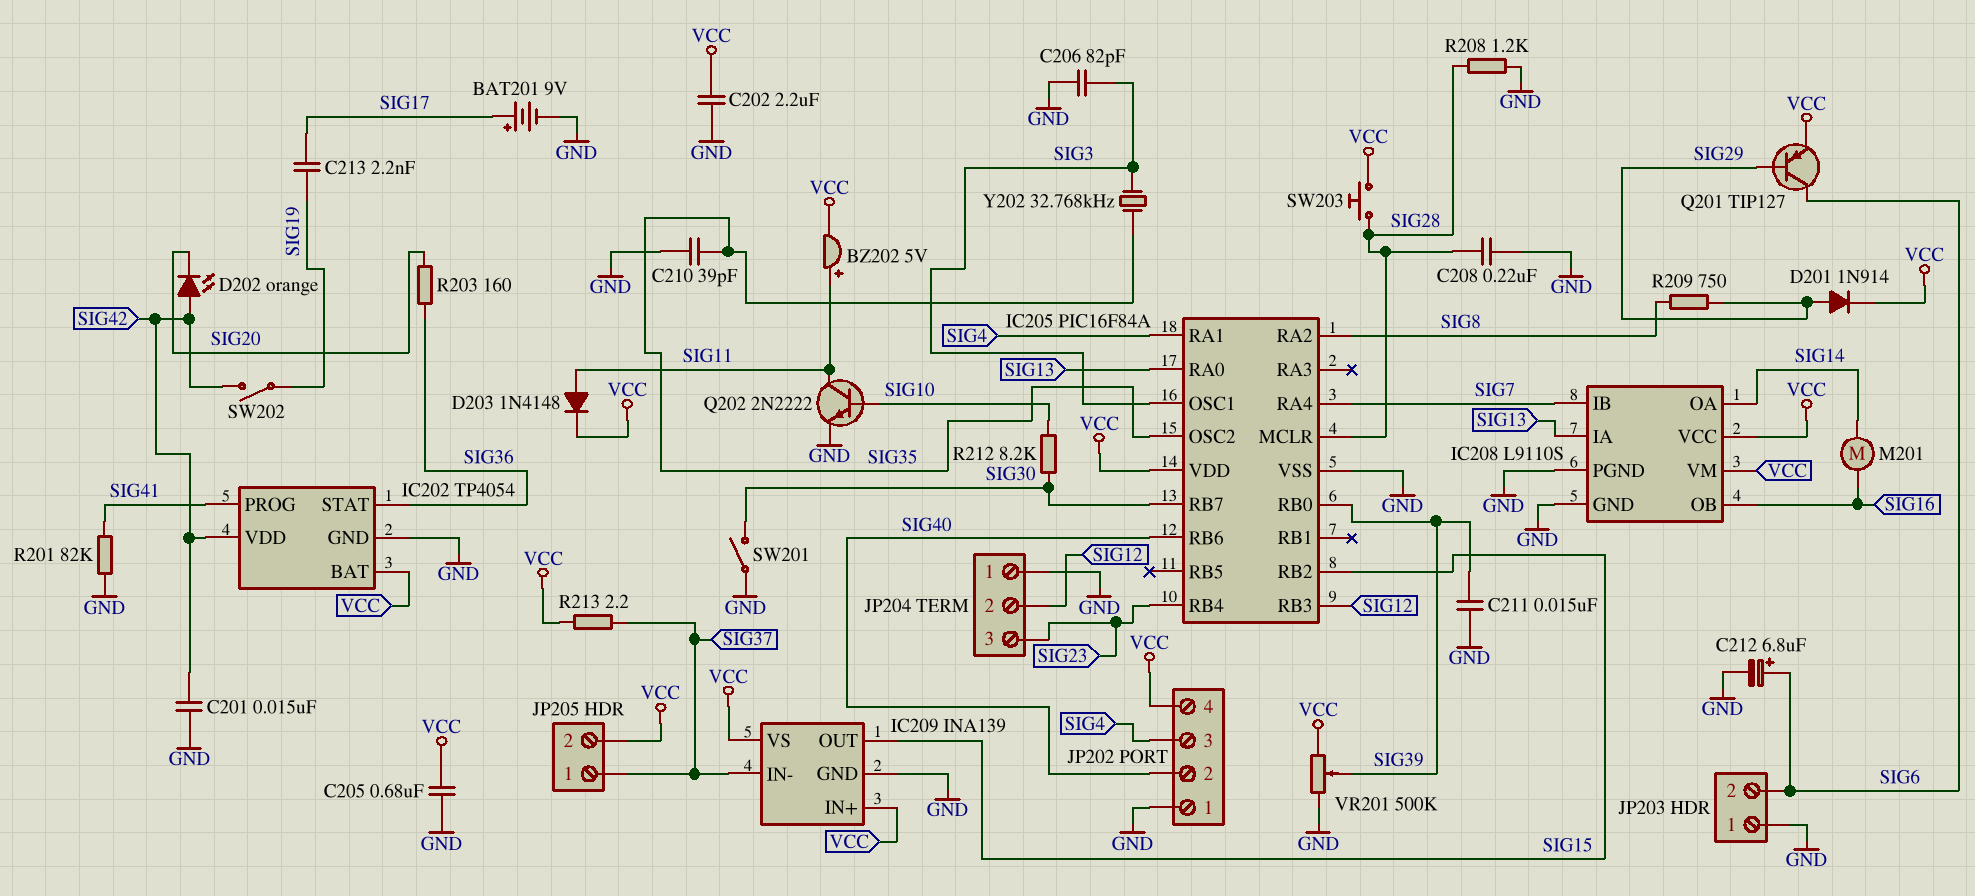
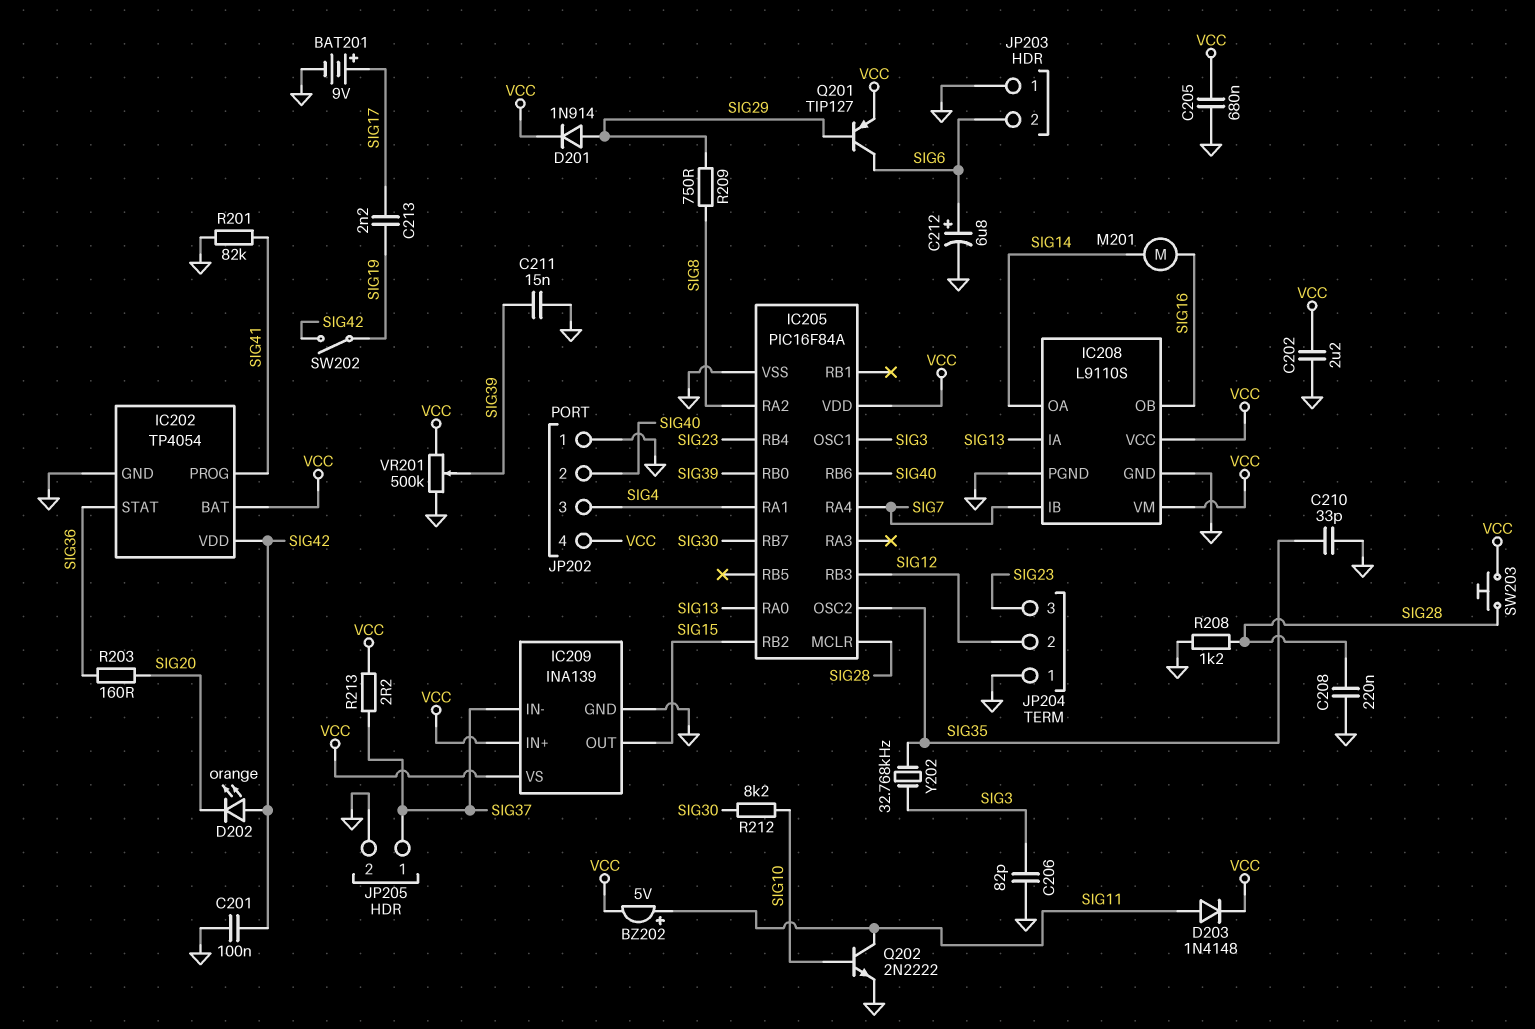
C201: 15nF (GND, SIG42) -> 100nF (GND, SIG42)
C210: 39pF (GND, SIG35) -> 33pF (GND, SIG35)
JP205 pin 2: VCC -> GND
SW201: switch (GND, SIG30) -> none

